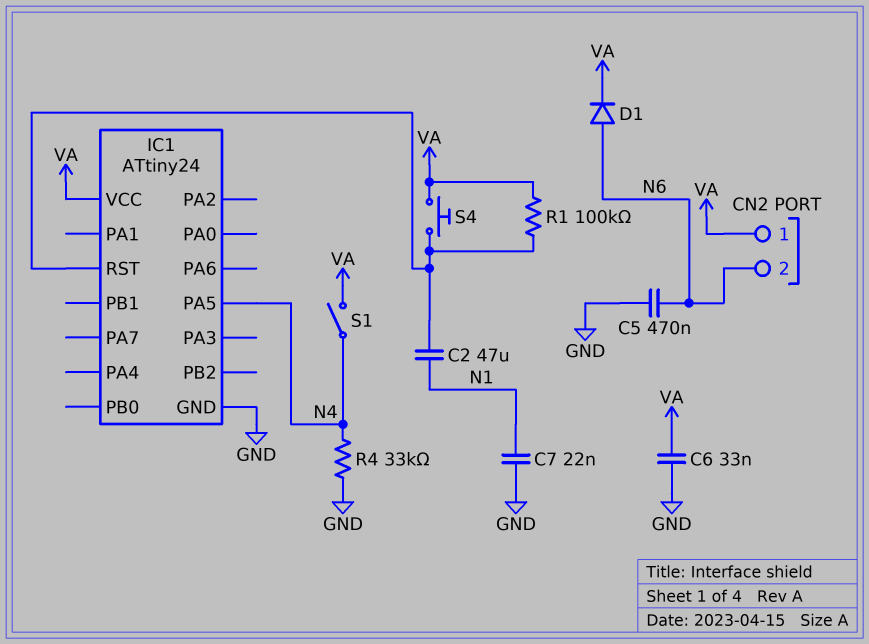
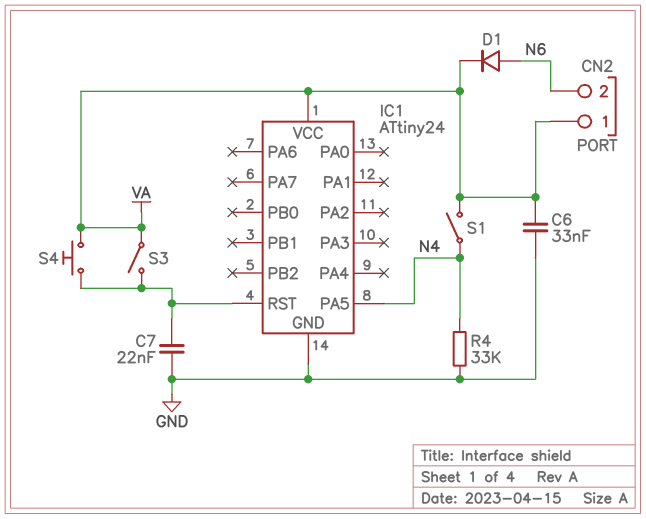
C2: 47uF (IC1/RST, N1) -> none
C5: 470nF (GND, N6) -> none
C7: 22nF (GND, N1) -> 22nF (GND, IC1/RST)
R1: 100k (IC1/RST, VA) -> none
S3: none -> switch (IC1/RST, VA)

